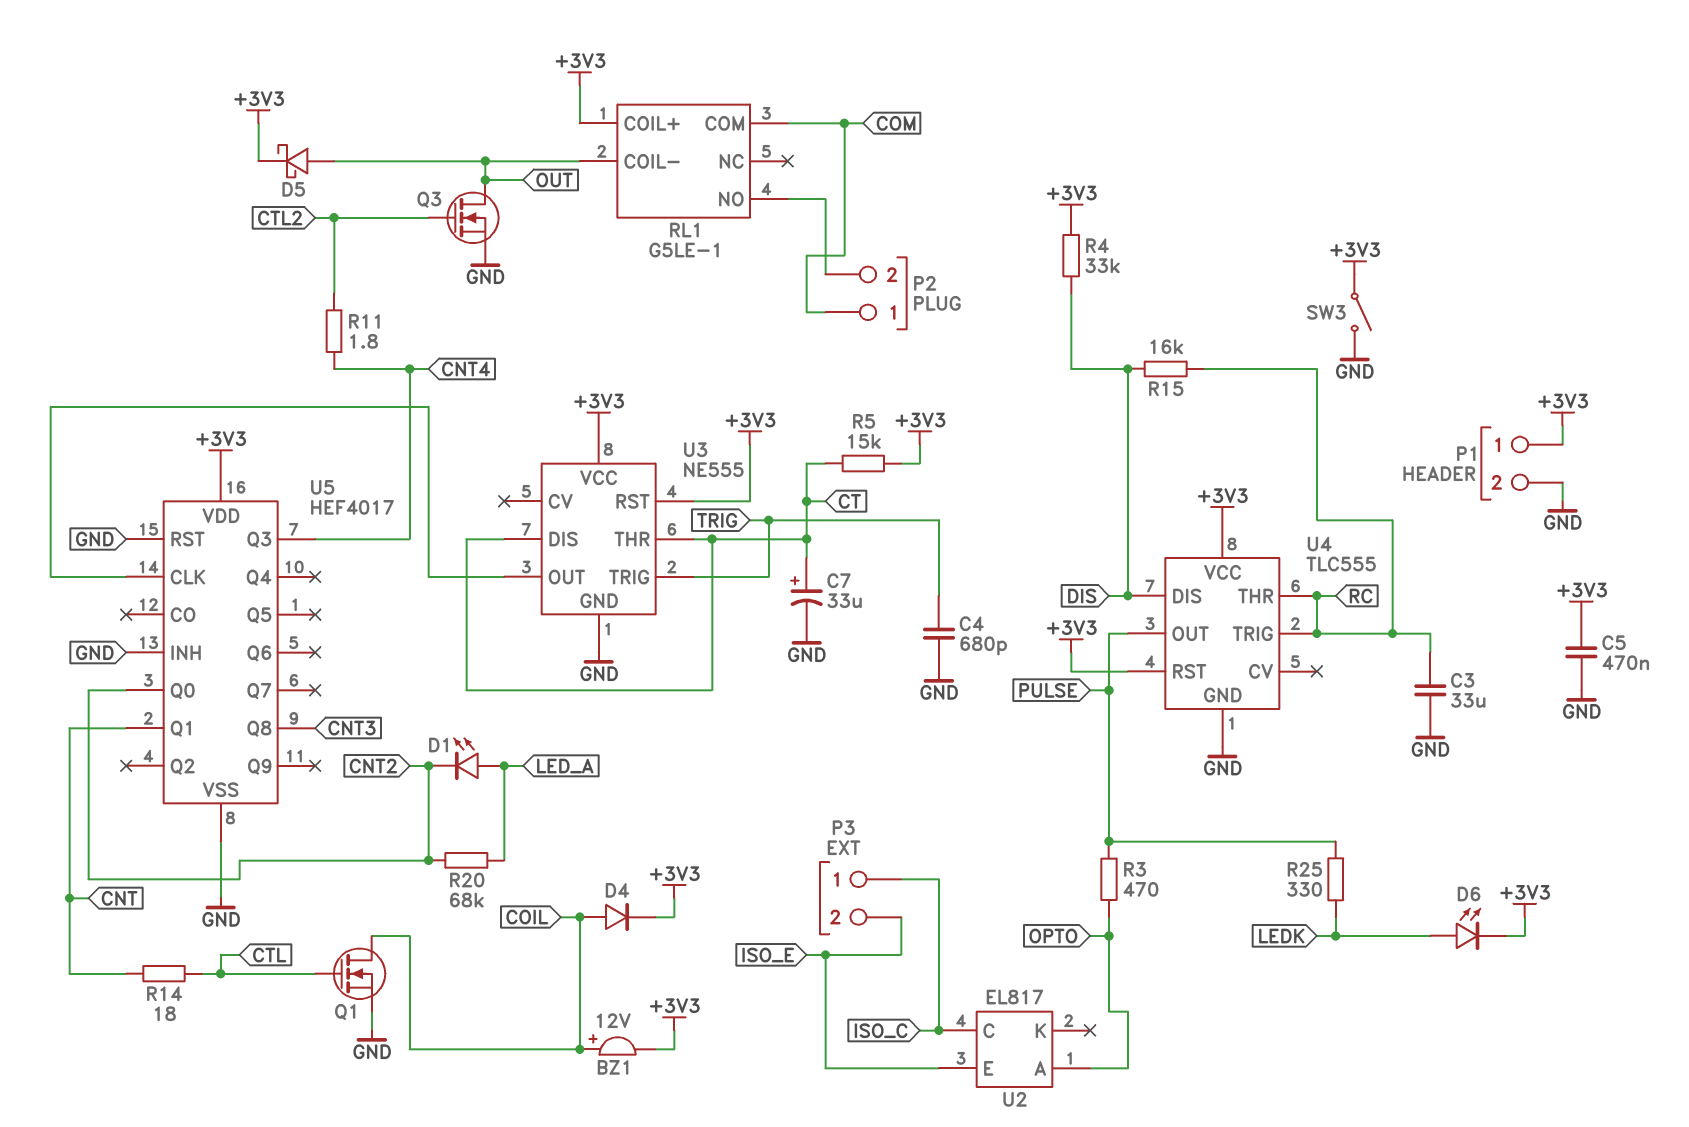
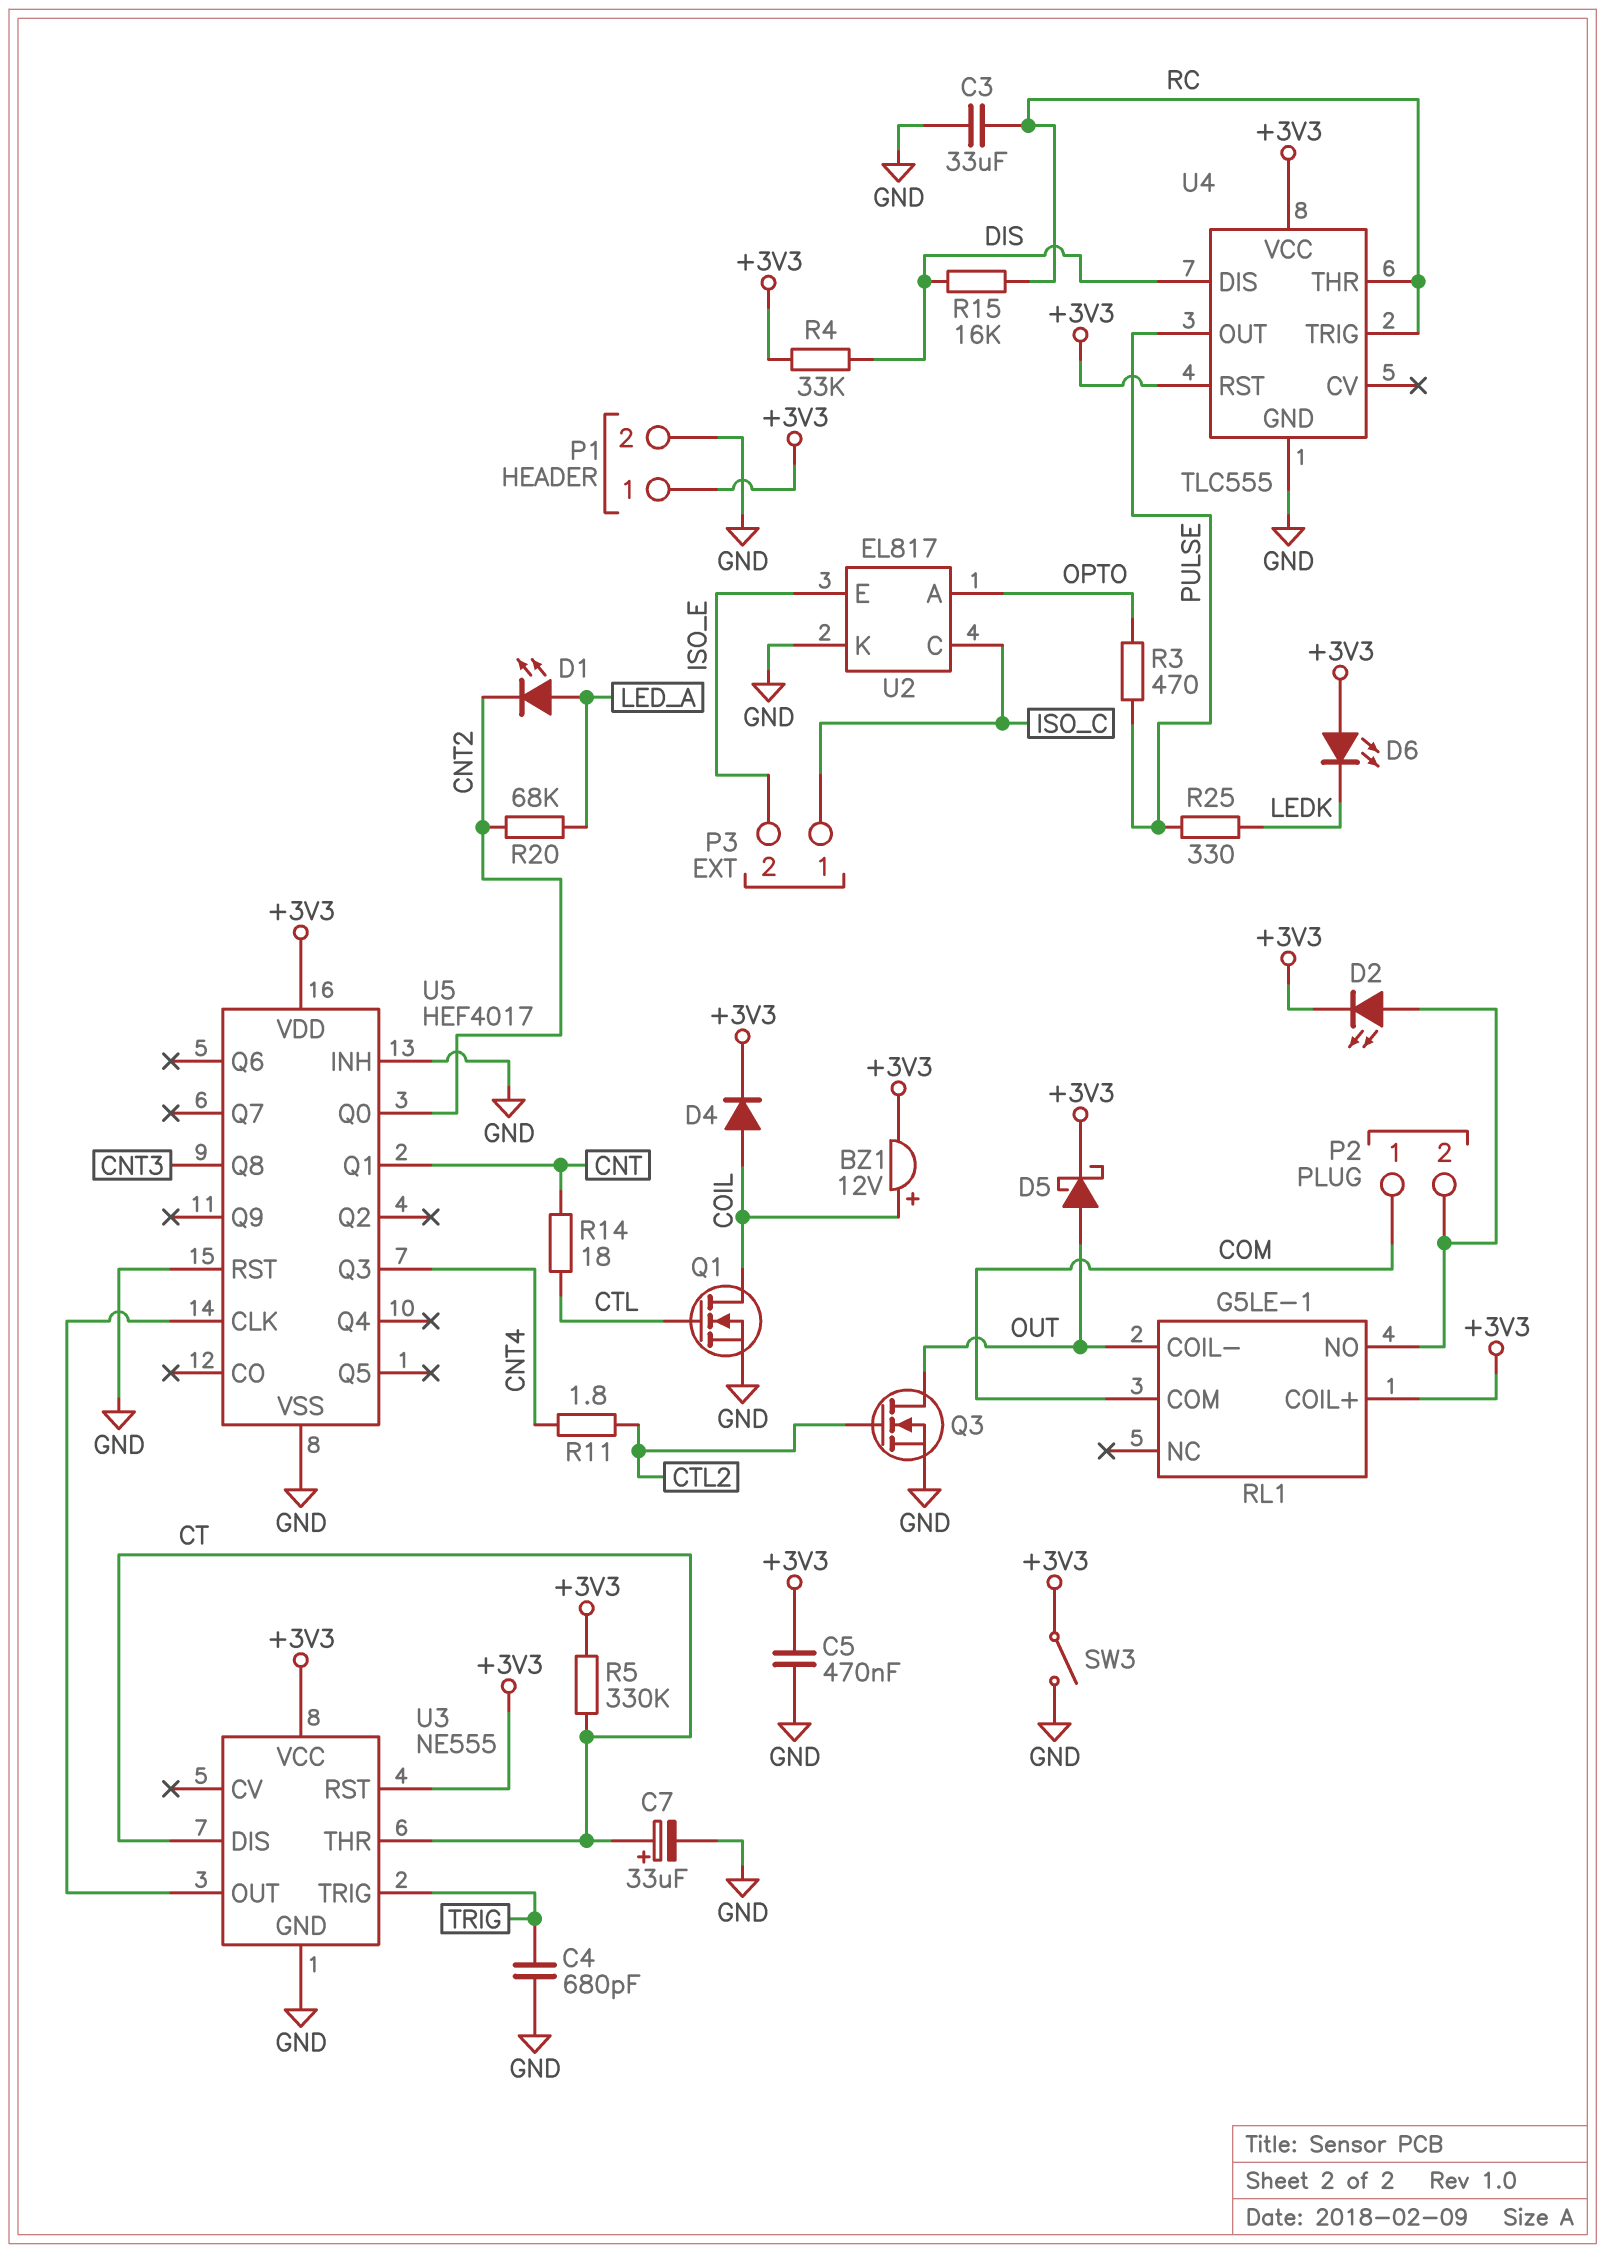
D2: none -> LED (A P2/2, K +3V3)
D6: LED (A LEDK, K +3V3) -> LED (A +3V3, K LEDK)
R5: 15k (+3V3, CT) -> 330k (+3V3, CT)
U2 pin K: none -> GND

